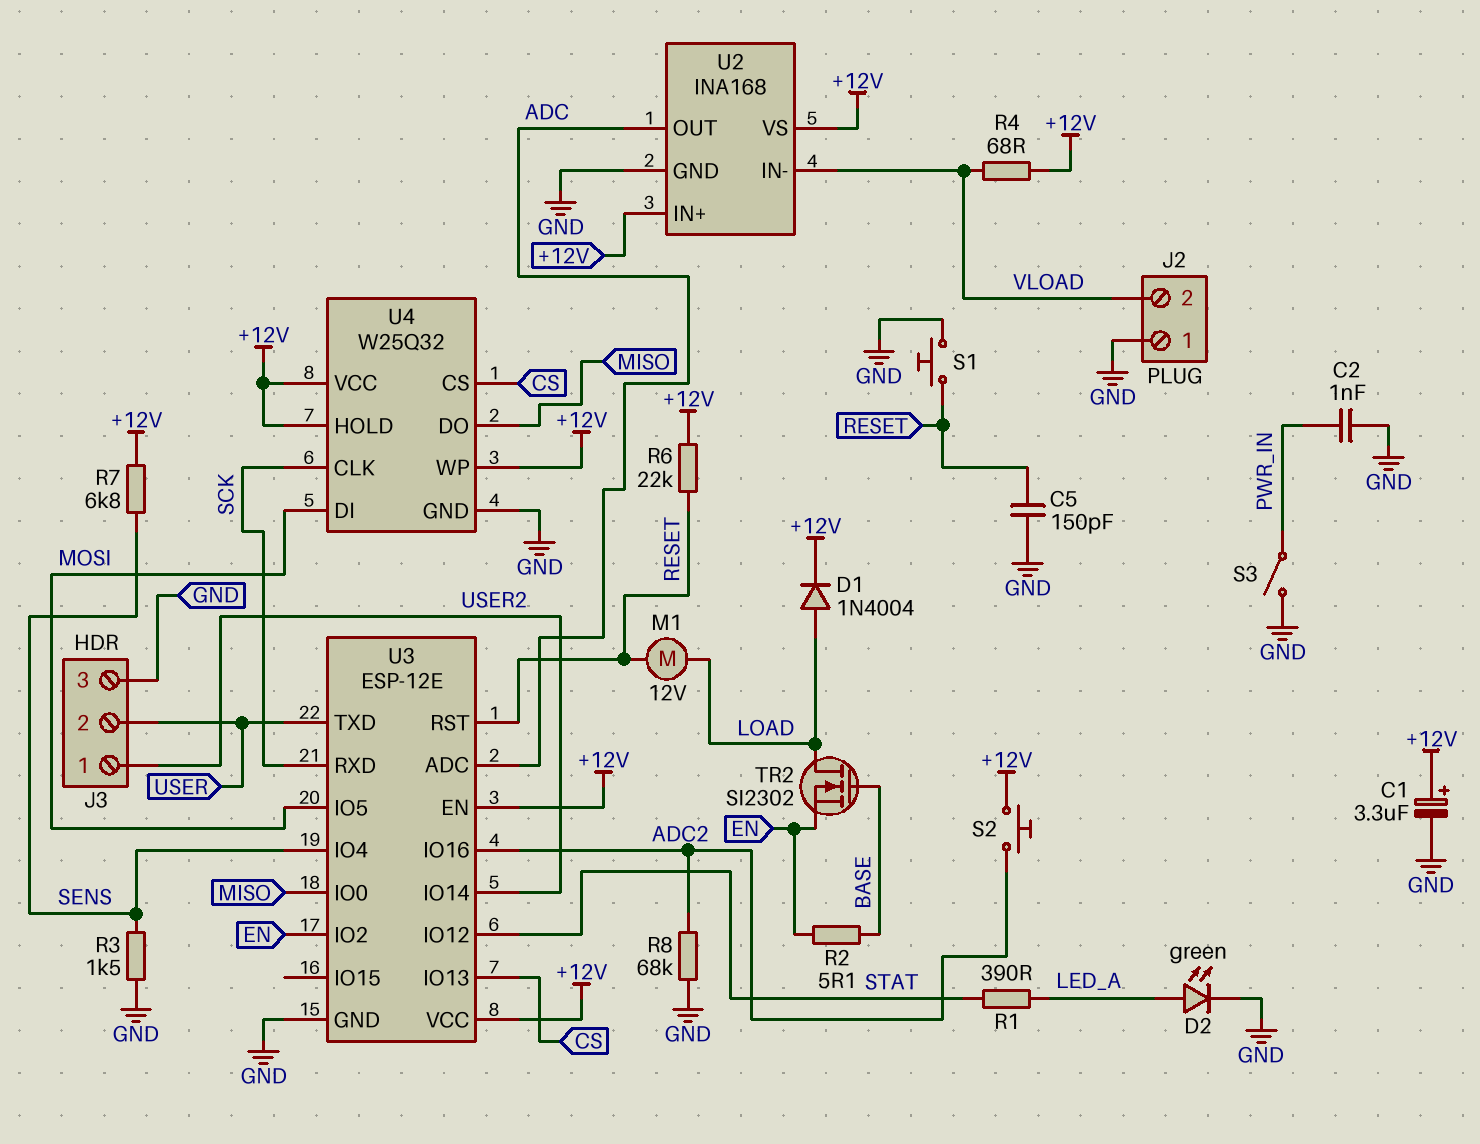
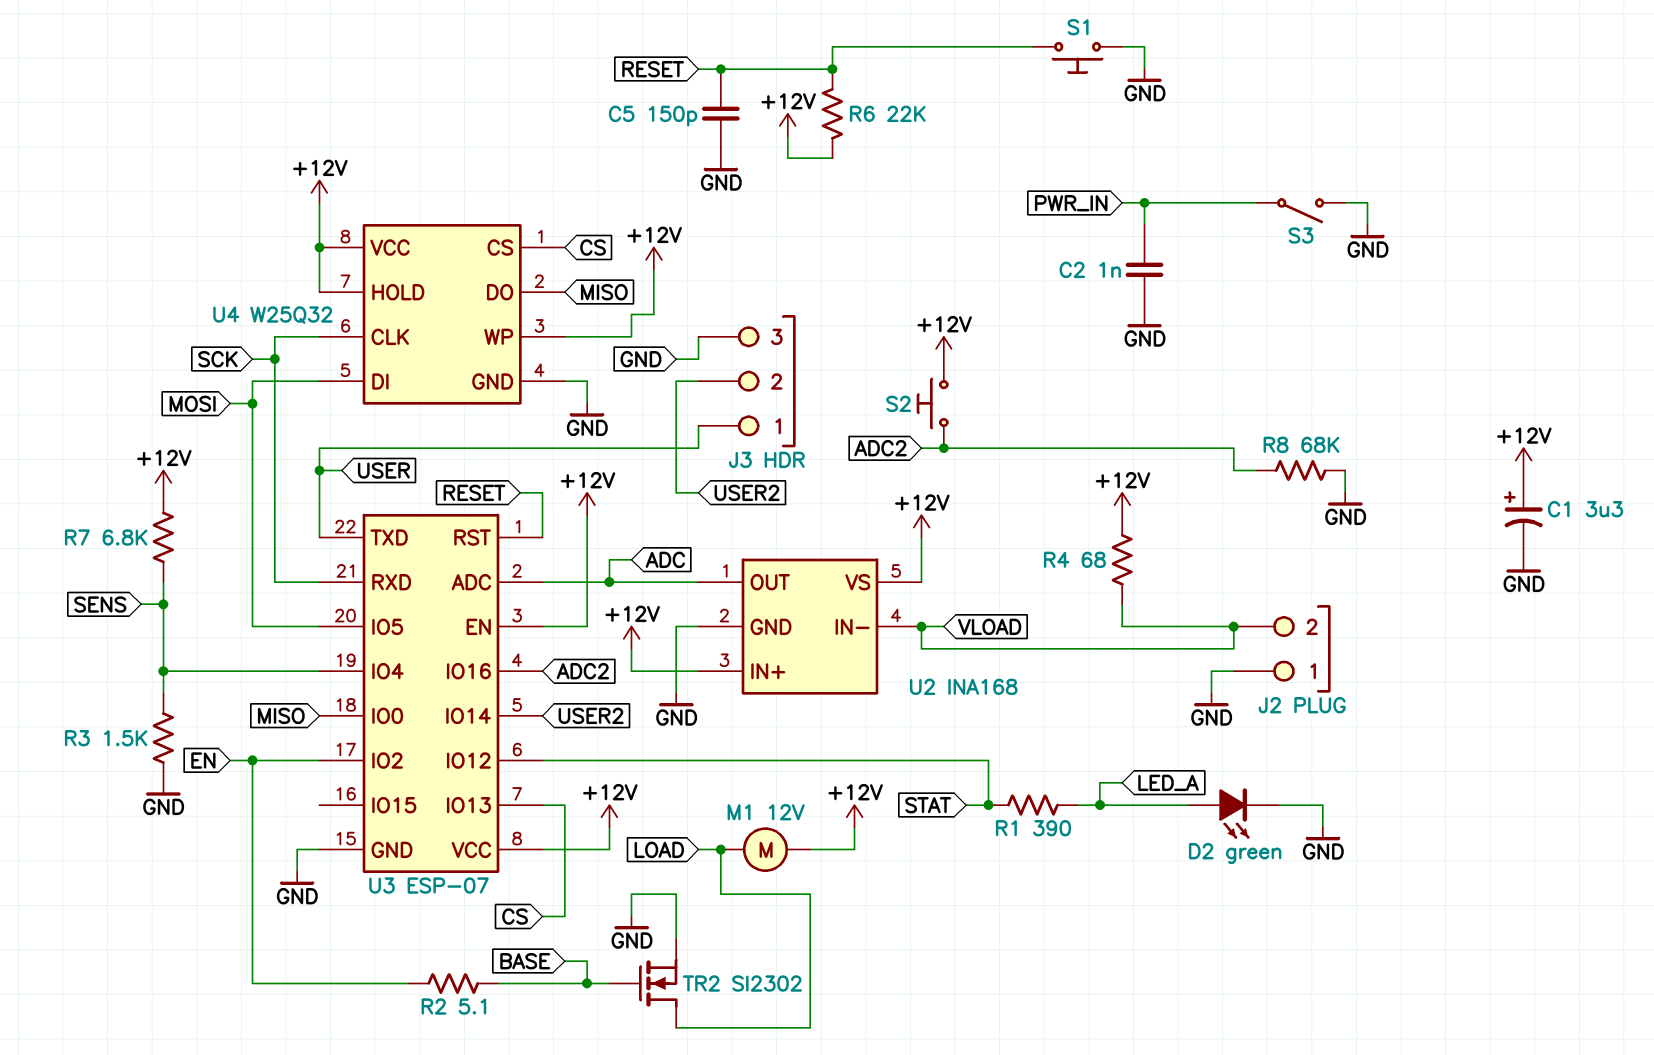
D1: diode 1N4004 (A LOAD, K +12V) -> none
J3 pin 1: USER2 -> USER
J3 pin 2: USER -> USER2
M1: motor 12V (LOAD, RESET) -> motor 12V (+12V, LOAD)
TR2: NMOS SI2302 (G BASE, D LOAD, S EN) -> NMOS SI2302 (G BASE, D LOAD, S GND)
U3: ESP-12E -> ESP-07

